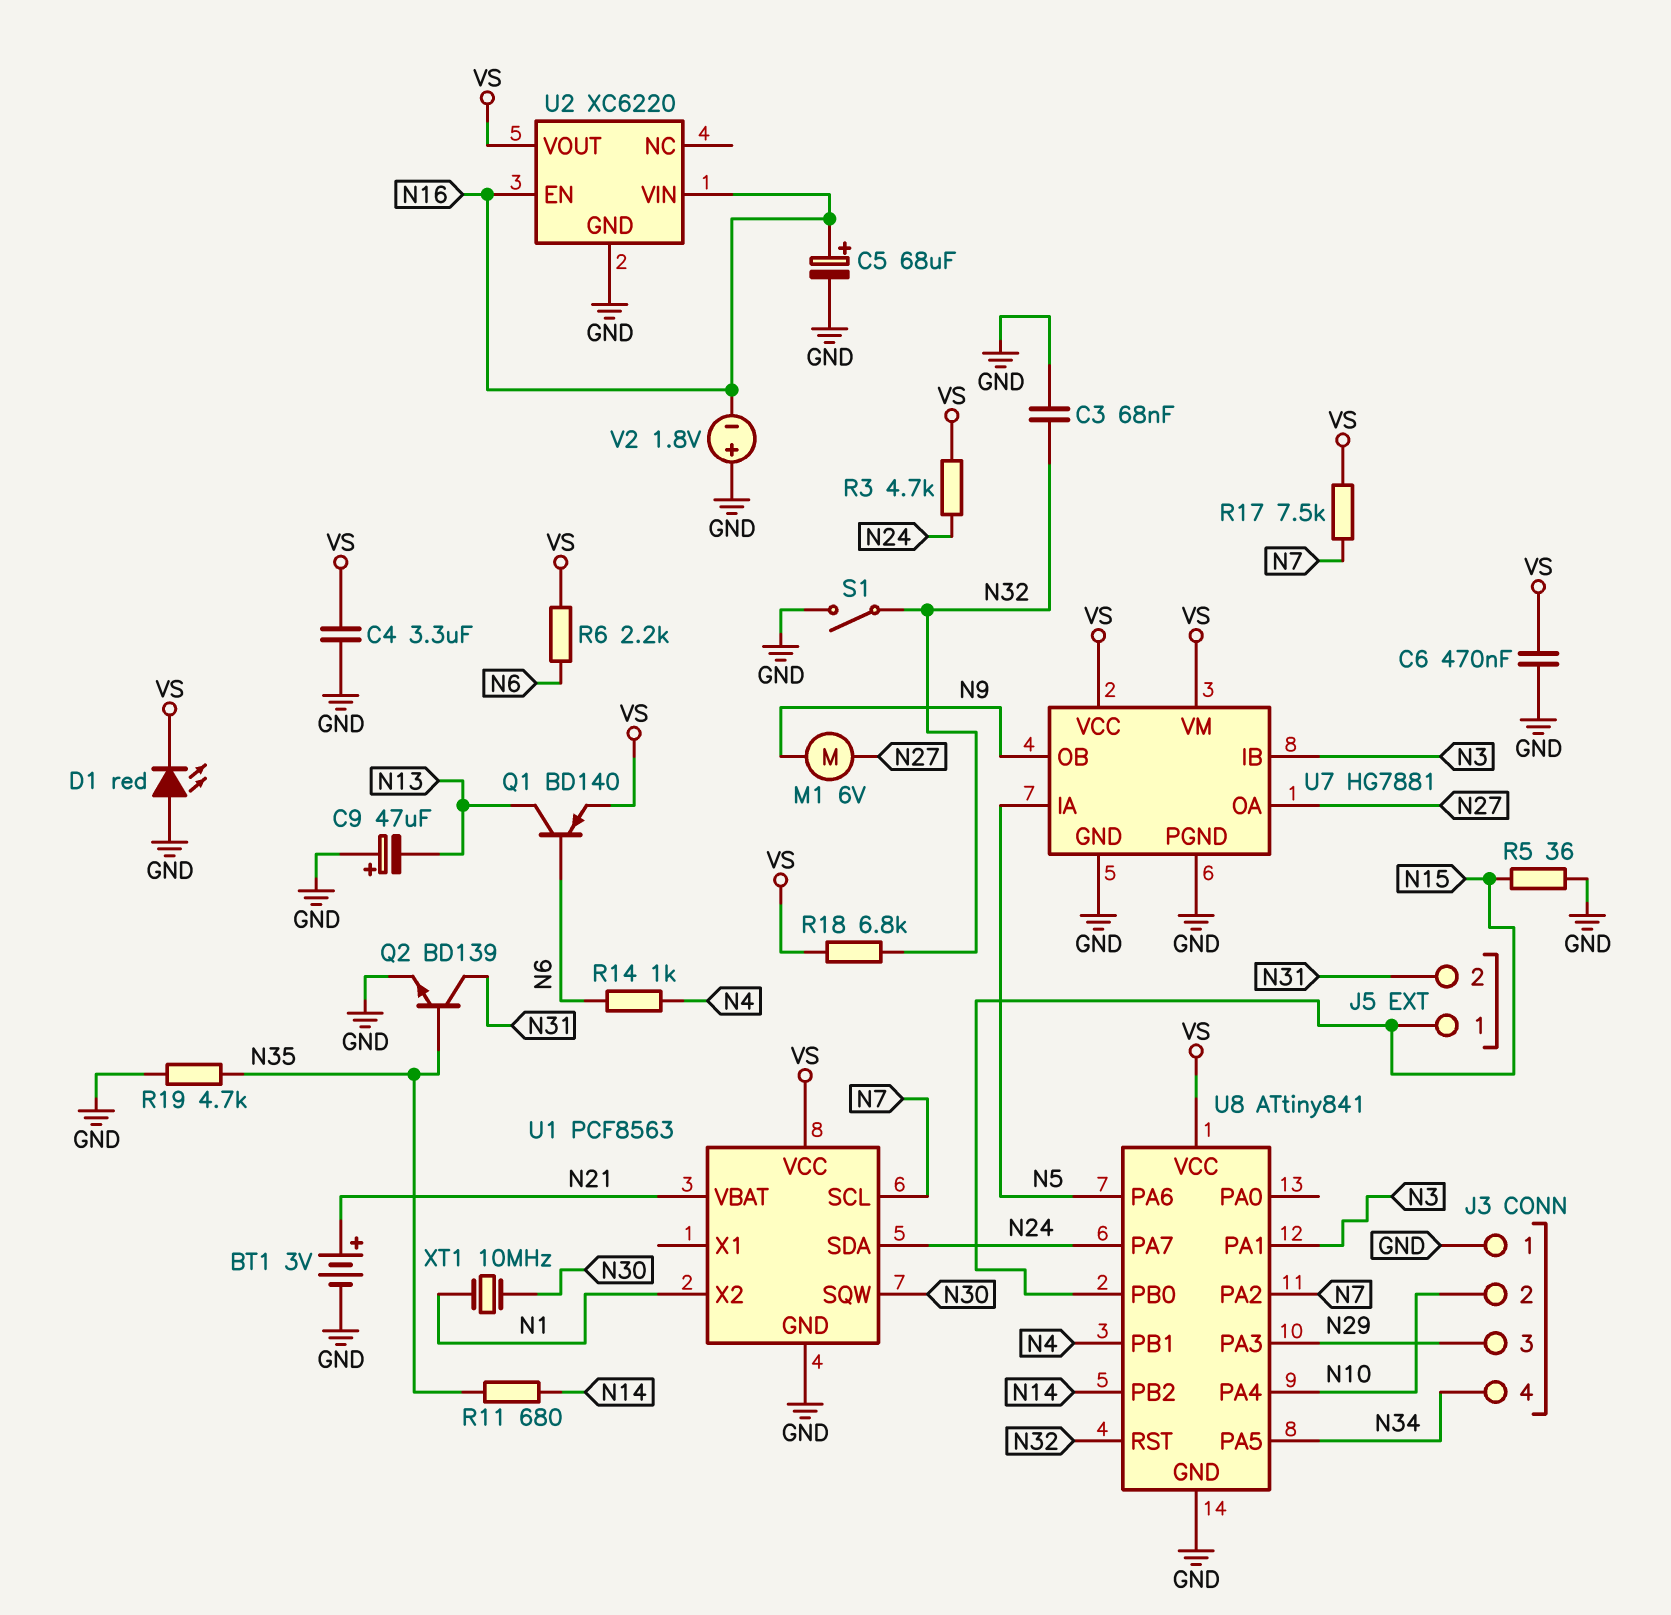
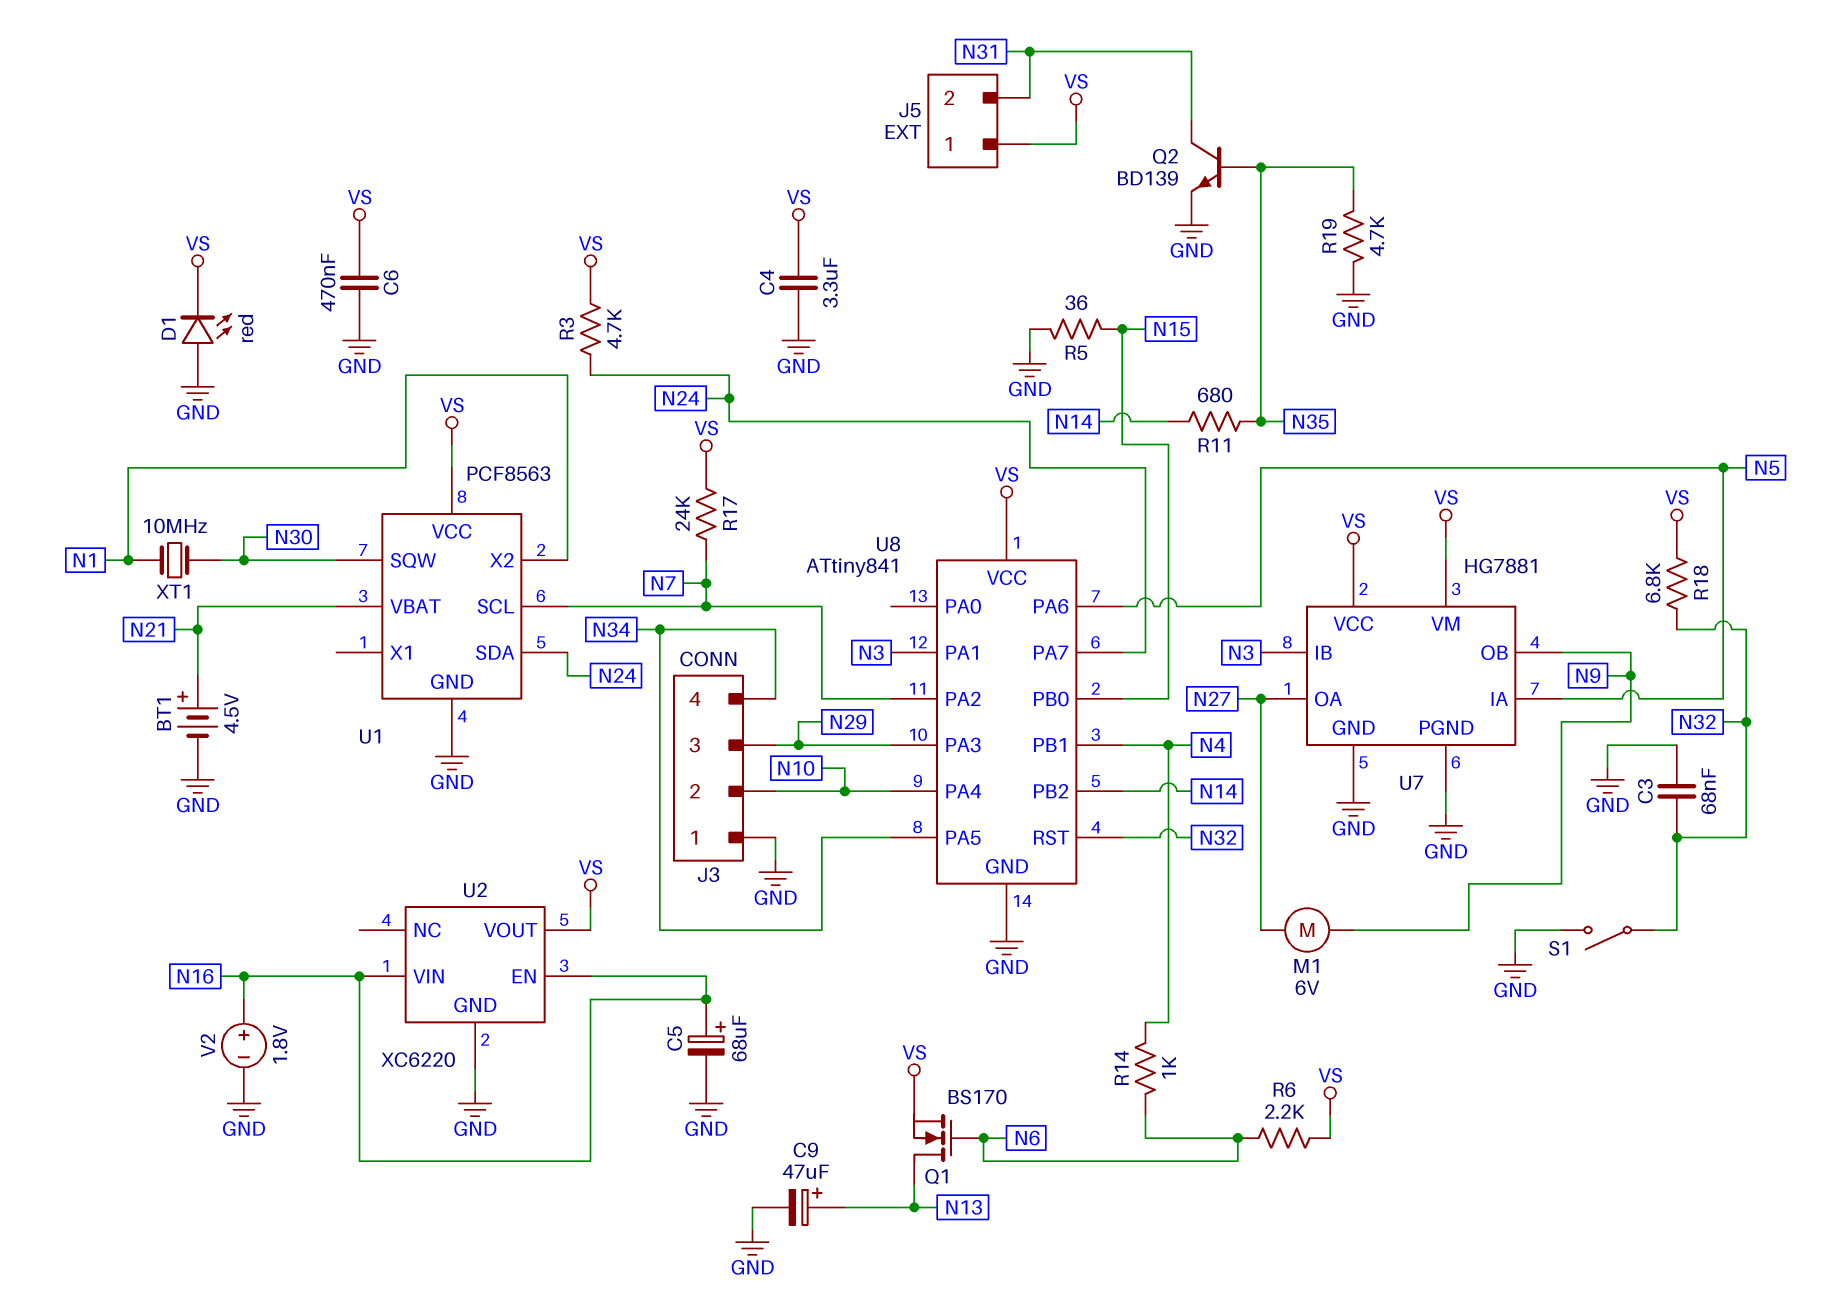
BT1: 3V (plus N21, minus GND) -> 4.5V (plus N21, minus GND)
C9: 47uF (plus GND, minus N13) -> 47uF (plus N13, minus GND)
J5 pin 1: N15 -> VS
Q1: PNP BD140 (B N6, C N13, E VS) -> NMOS BS170 (G N6, D N13, S VS)
R17: 7.5k (N7, VS) -> 24k (N7, VS)
V2: 1.8V (plus GND, minus N16) -> 1.8V (plus N16, minus GND)

